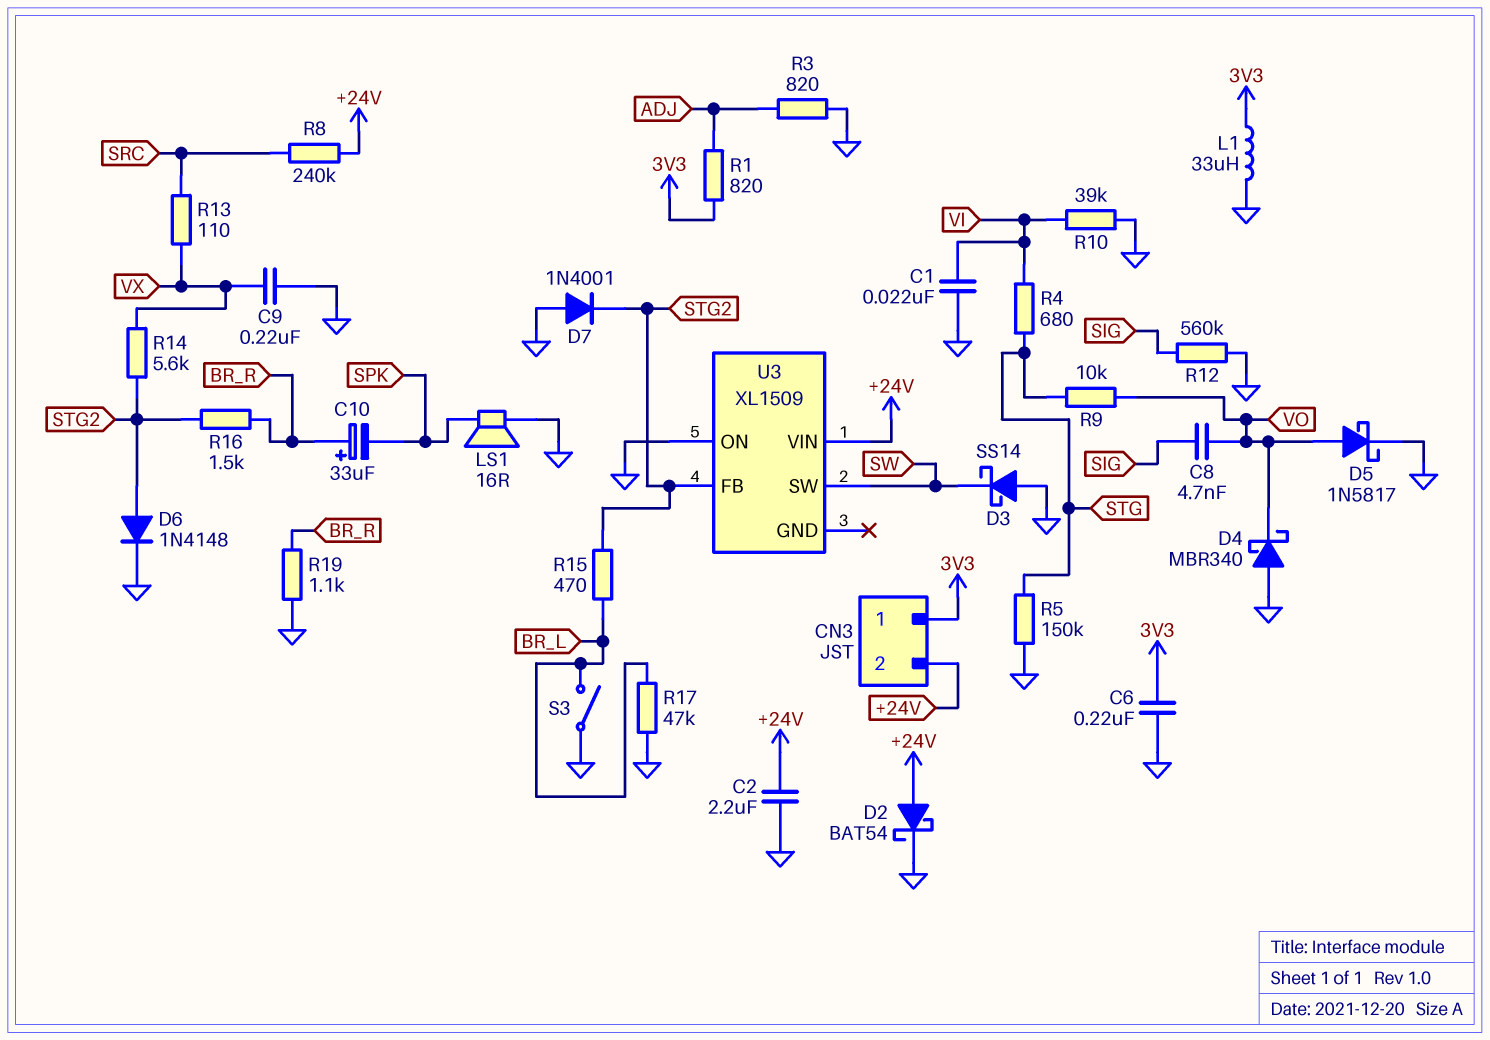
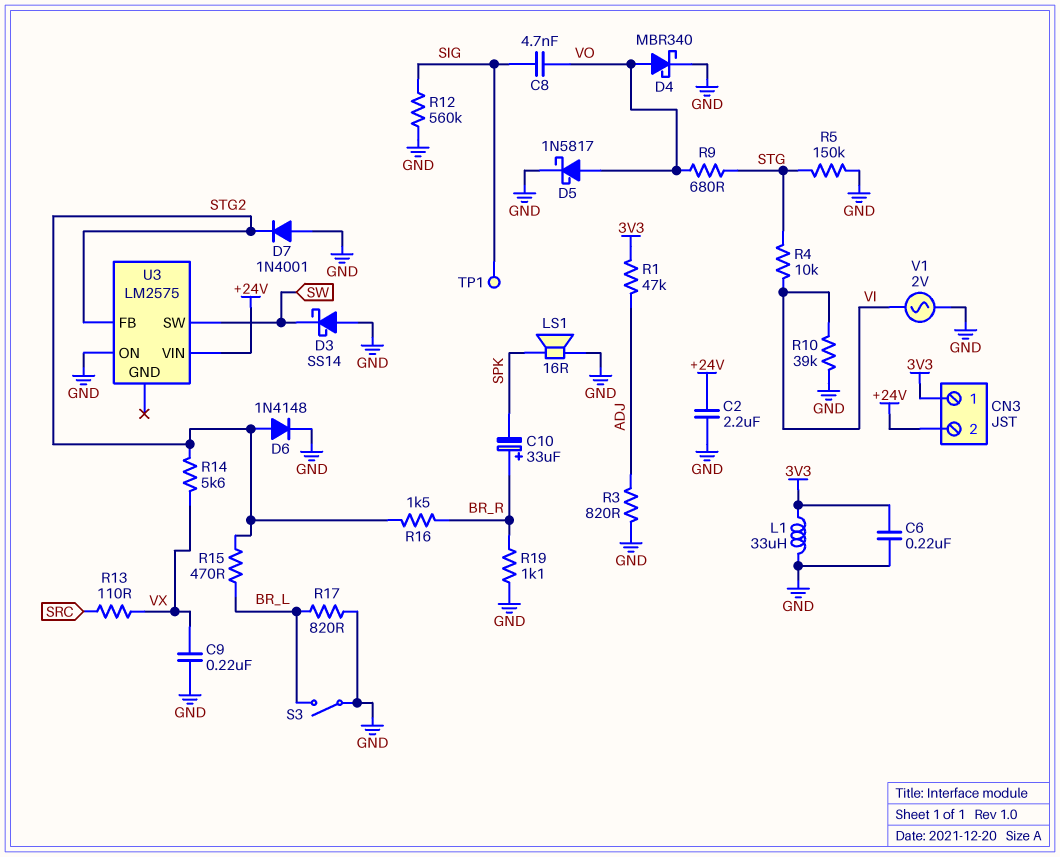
C1: 22nF (GND, VI) -> none
D2: schottky BAT54 (A +24V, K GND) -> none
D4: schottky MBR340 (A GND, K VO) -> schottky MBR340 (A VO, K GND)
R1: 820 (3V3, ADJ) -> 47k (3V3, ADJ)
R4: 680 (STG, VI) -> 10k (STG, VI)
R8: 240k (+24V, SRC) -> none
R9: 10k (STG, VO) -> 680 (STG, VO)
R17: 47k (BR_L, GND) -> 820 (BR_L, GND)
TP1: none -> test point (SIG)
U3: XL1509 -> LM2575
V1: none -> AC 2V (GND, VI)

